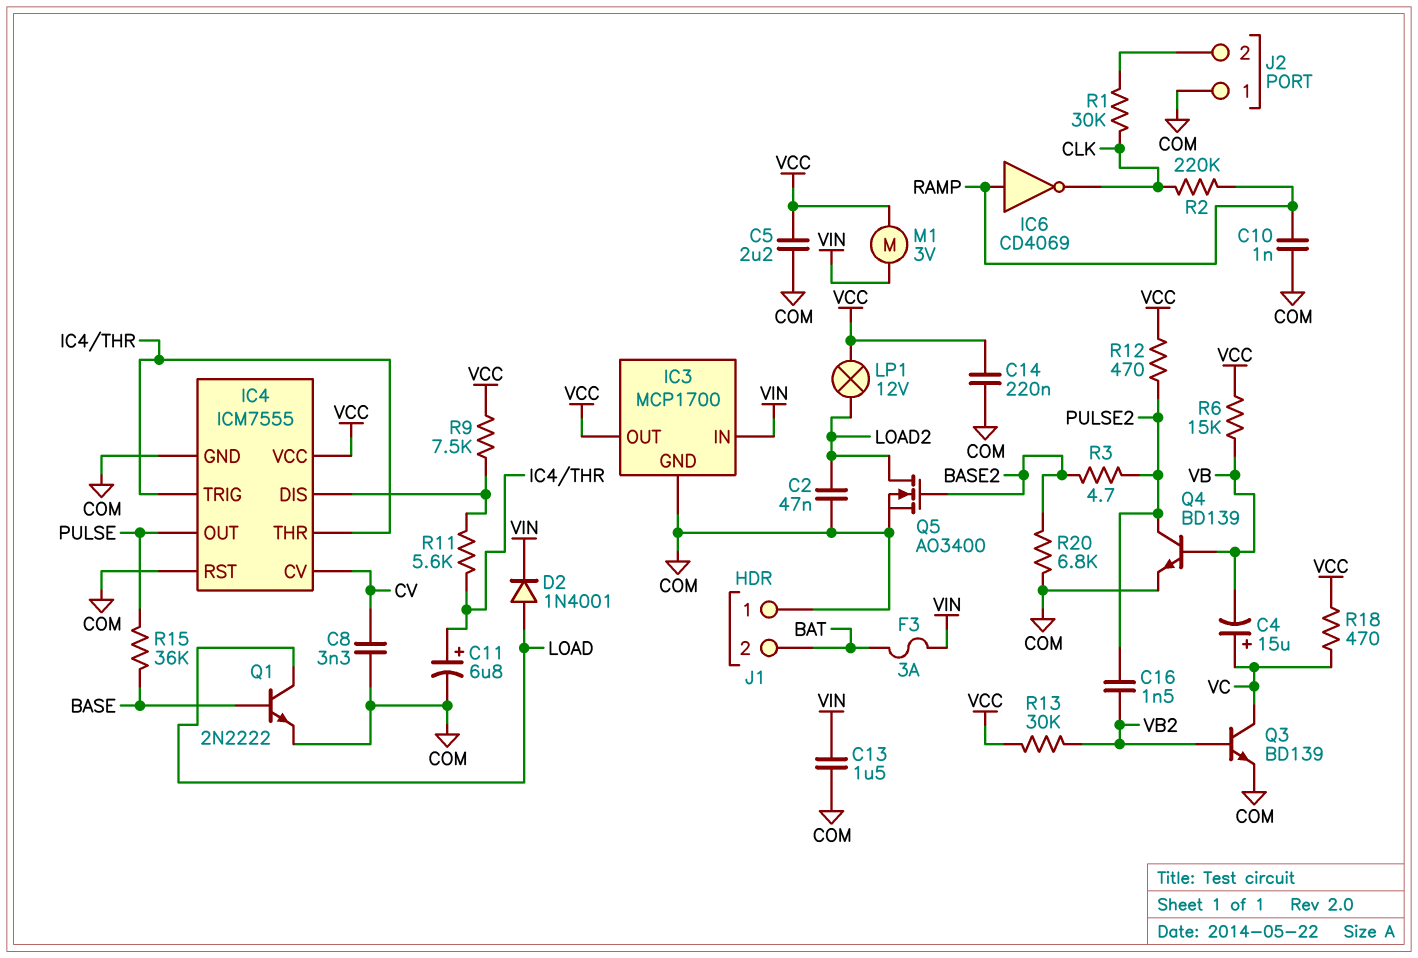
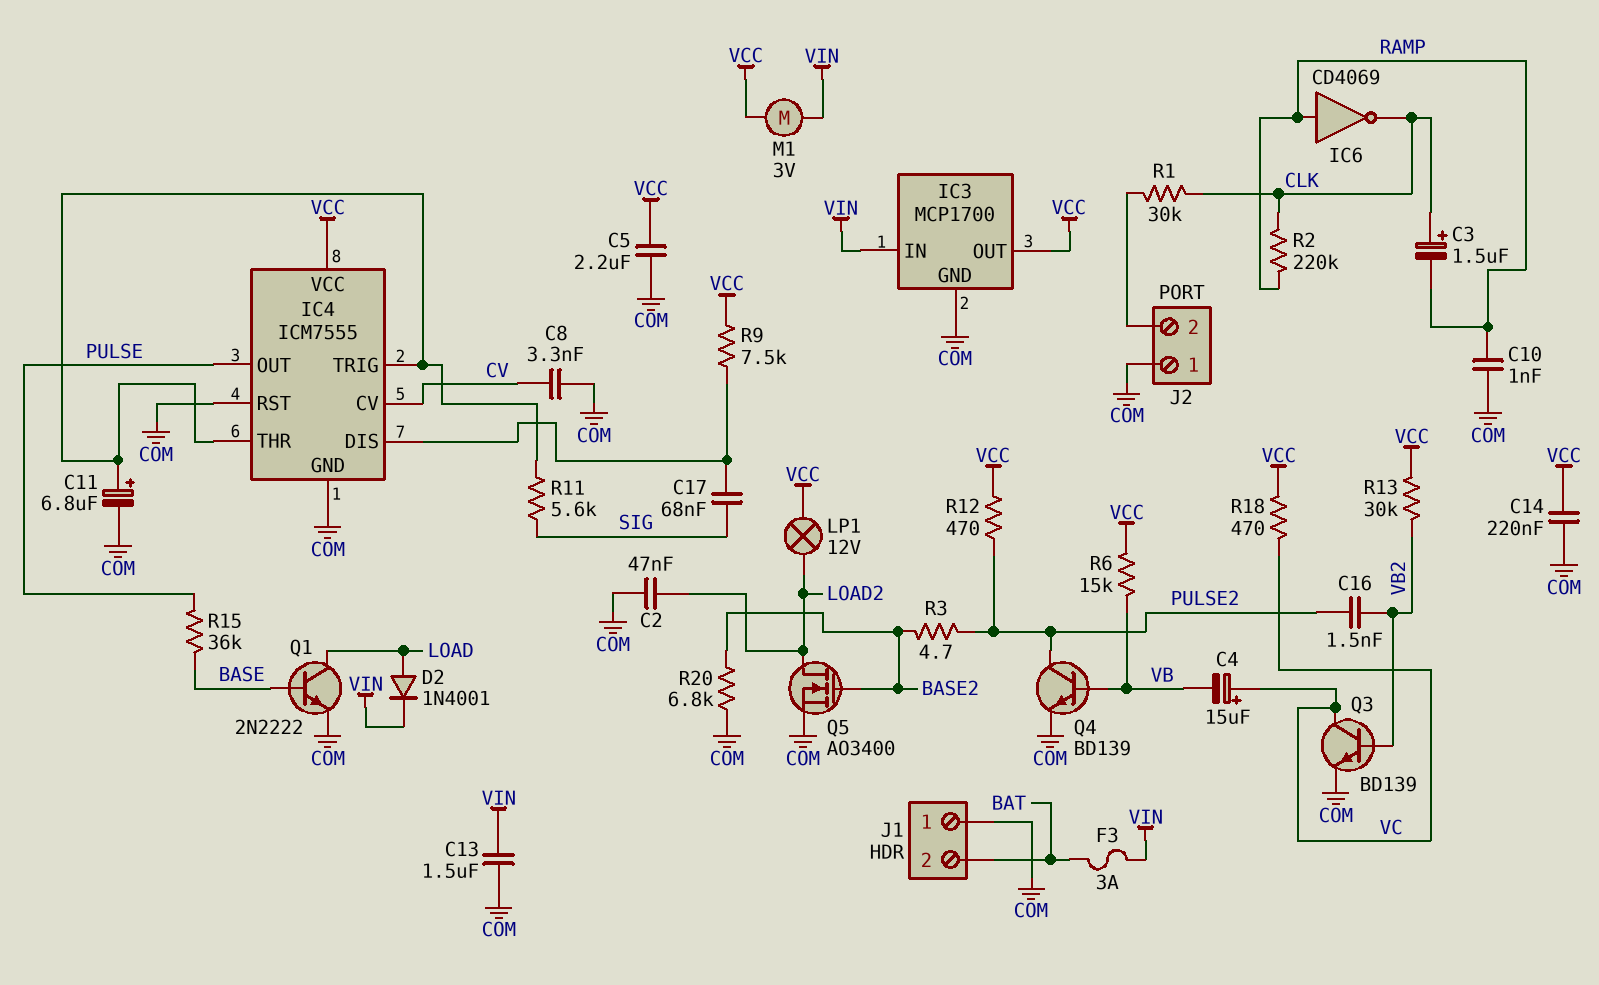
C3: none -> 1.5uF (plus CLK, minus RAMP)
C17: none -> 68nF (IC4/DIS, SIG)
R11: 5.6k (IC4/DIS, IC4/THR) -> 5.6k (IC4/THR, SIG)

